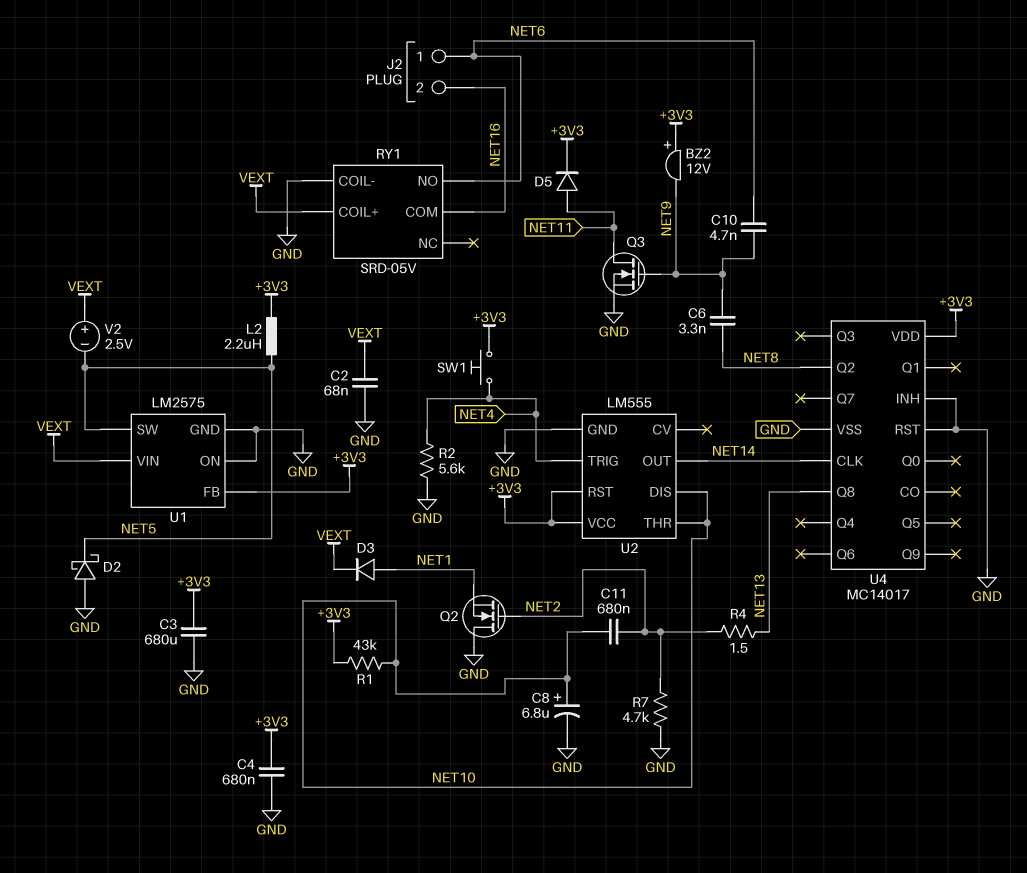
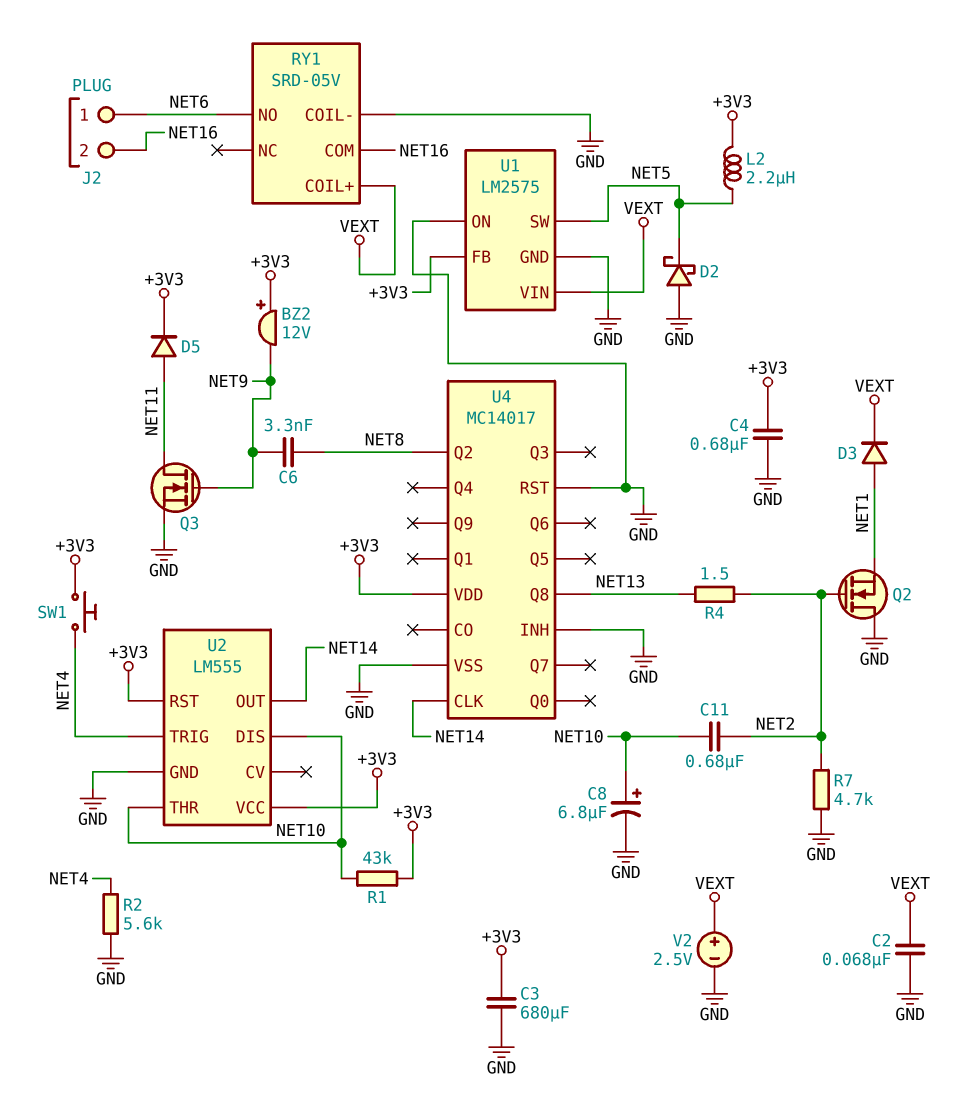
C10: 4.7nF (NET6, NET9) -> none
V2: 2.5V (plus VEXT, minus NET5) -> 2.5V (plus VEXT, minus GND)

